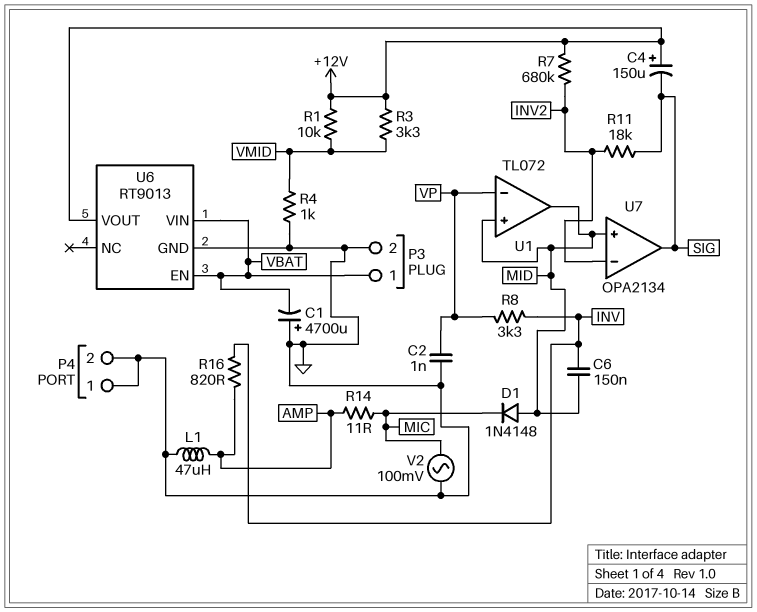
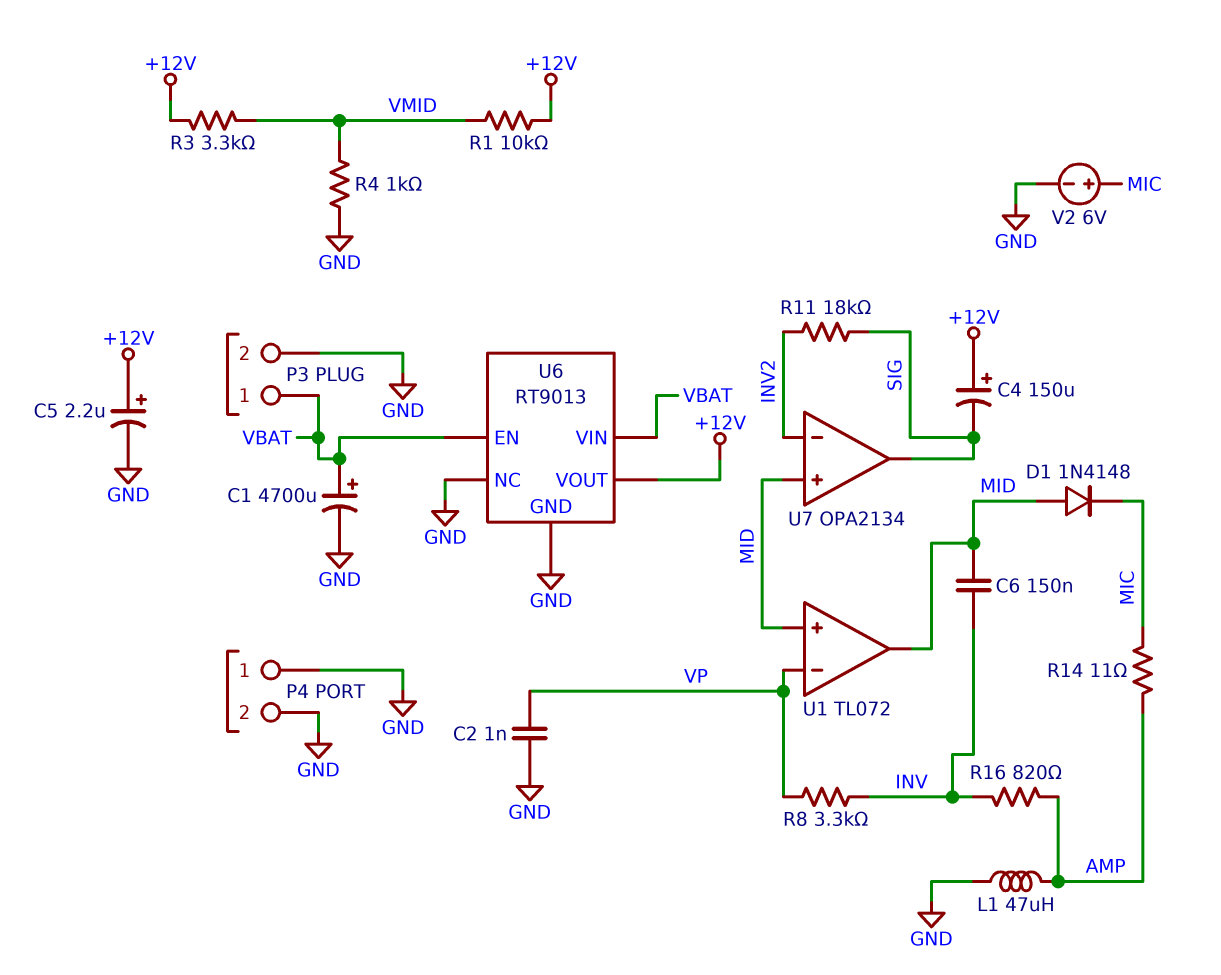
C1: 4700uF (plus GND, minus VBAT) -> 4700uF (plus VBAT, minus GND)
C5: none -> 2.2uF (plus +12V, minus GND)
R7: 680k (+12V, INV2) -> none
U6 pin NC: none -> GND
V2: AC 100mV (GND, MIC) -> 6V (plus MIC, minus GND)

